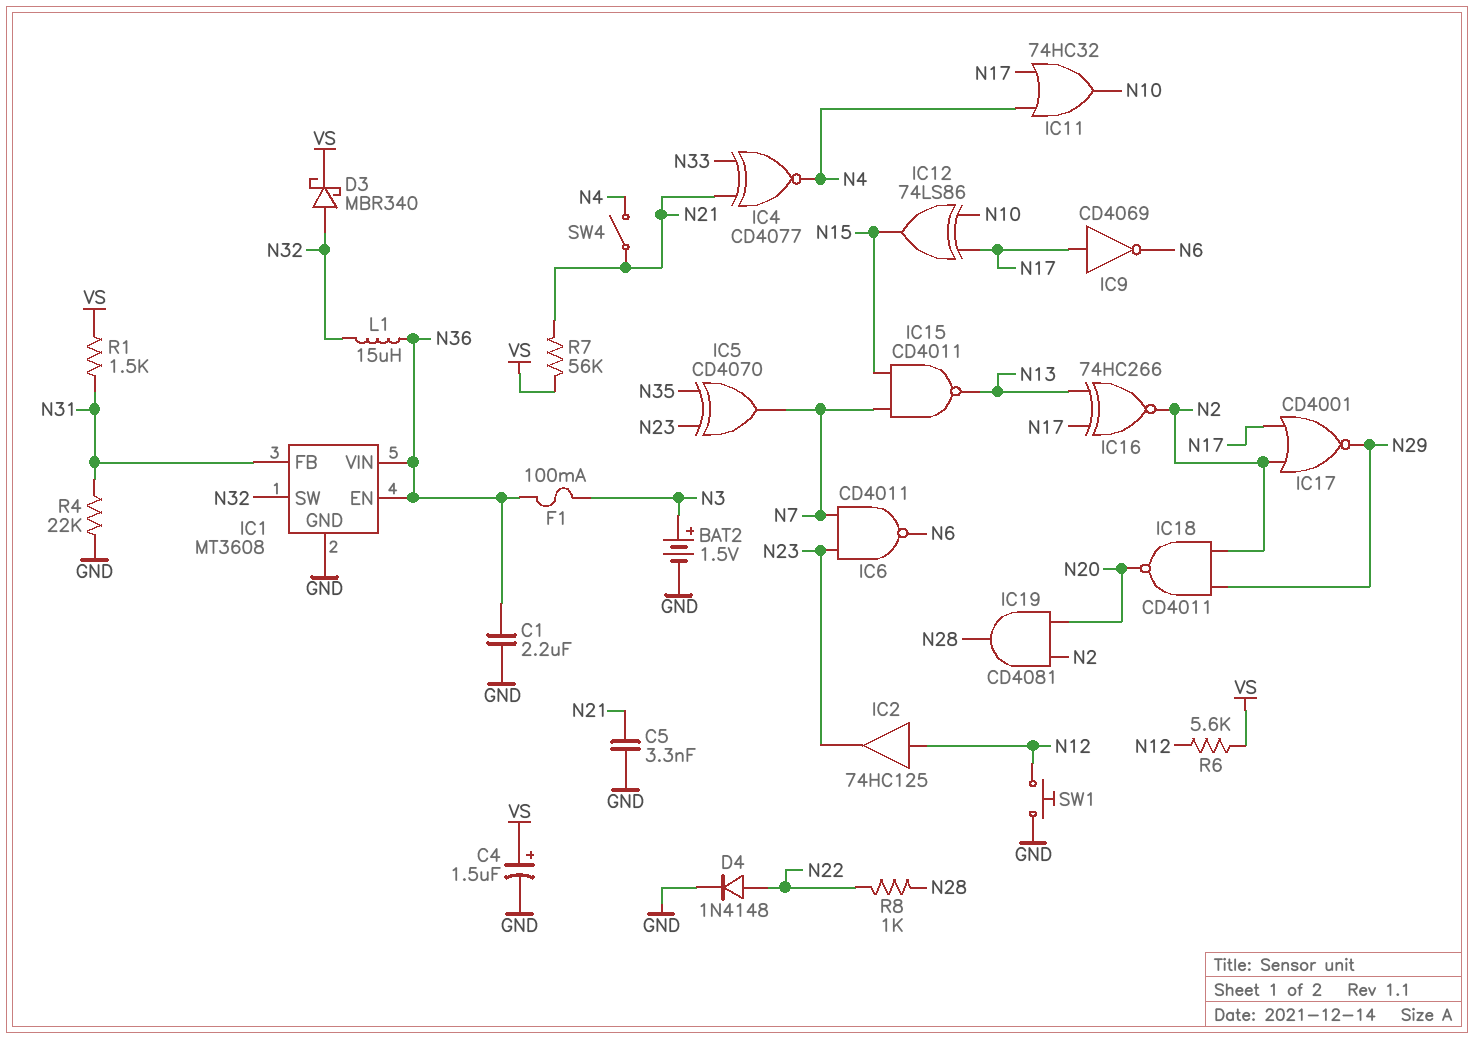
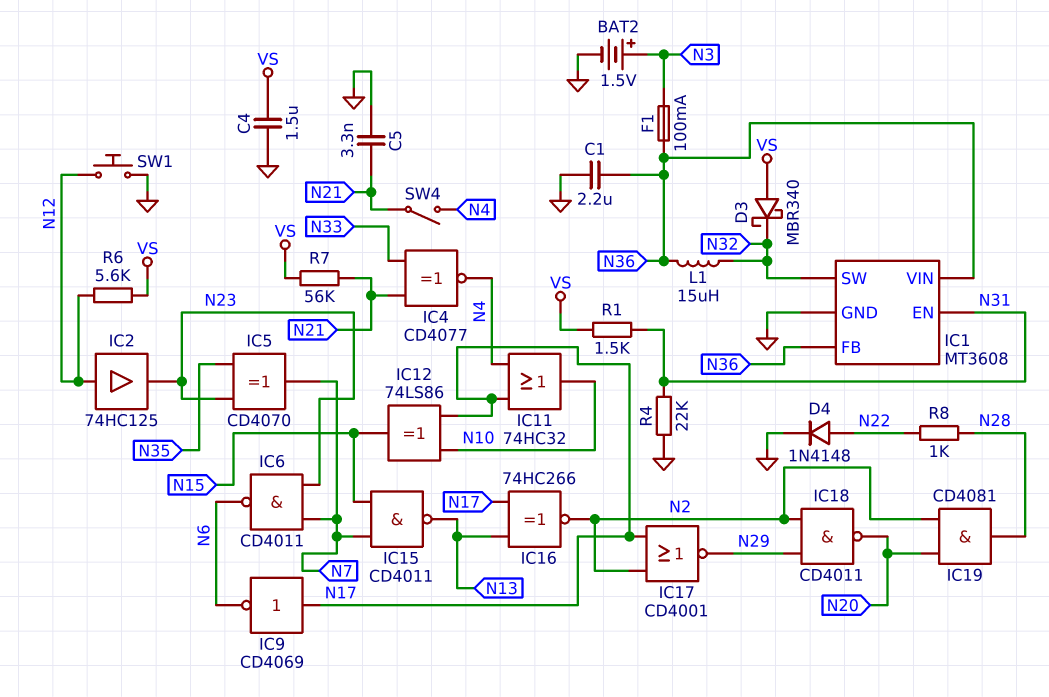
C4: 1.5uF (plus VS, minus GND) -> 1.5uF (GND, VS)
D3: schottky MBR340 (A N32, K VS) -> schottky MBR340 (A VS, K N32)
IC1 pin EN: N36 -> N31
IC1 pin FB: N31 -> N36

